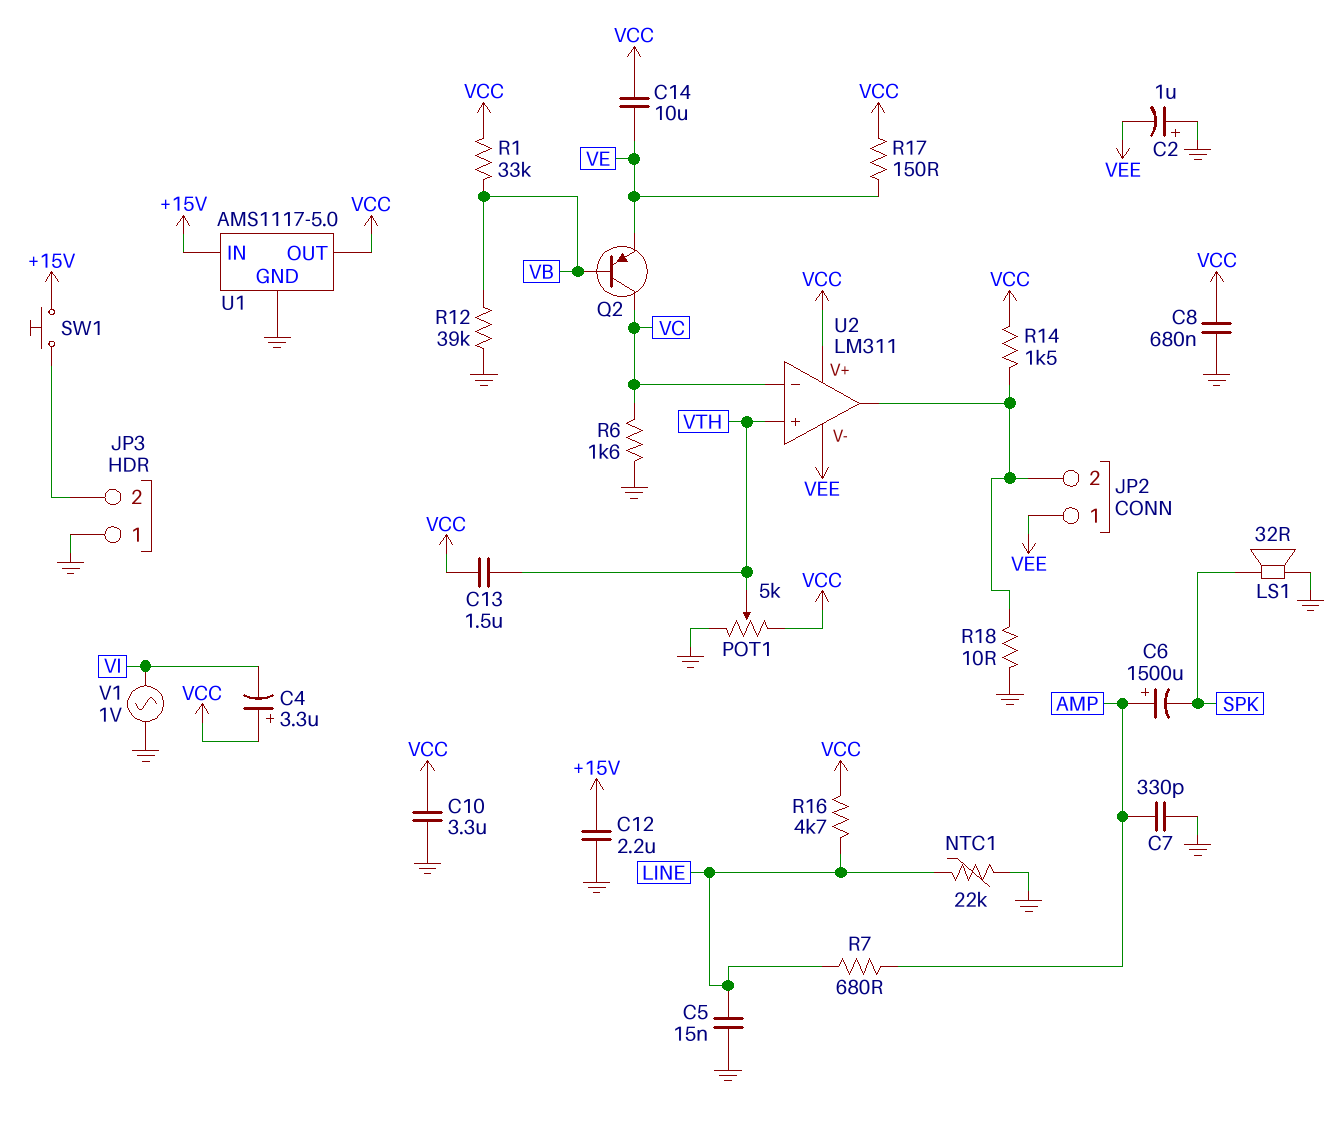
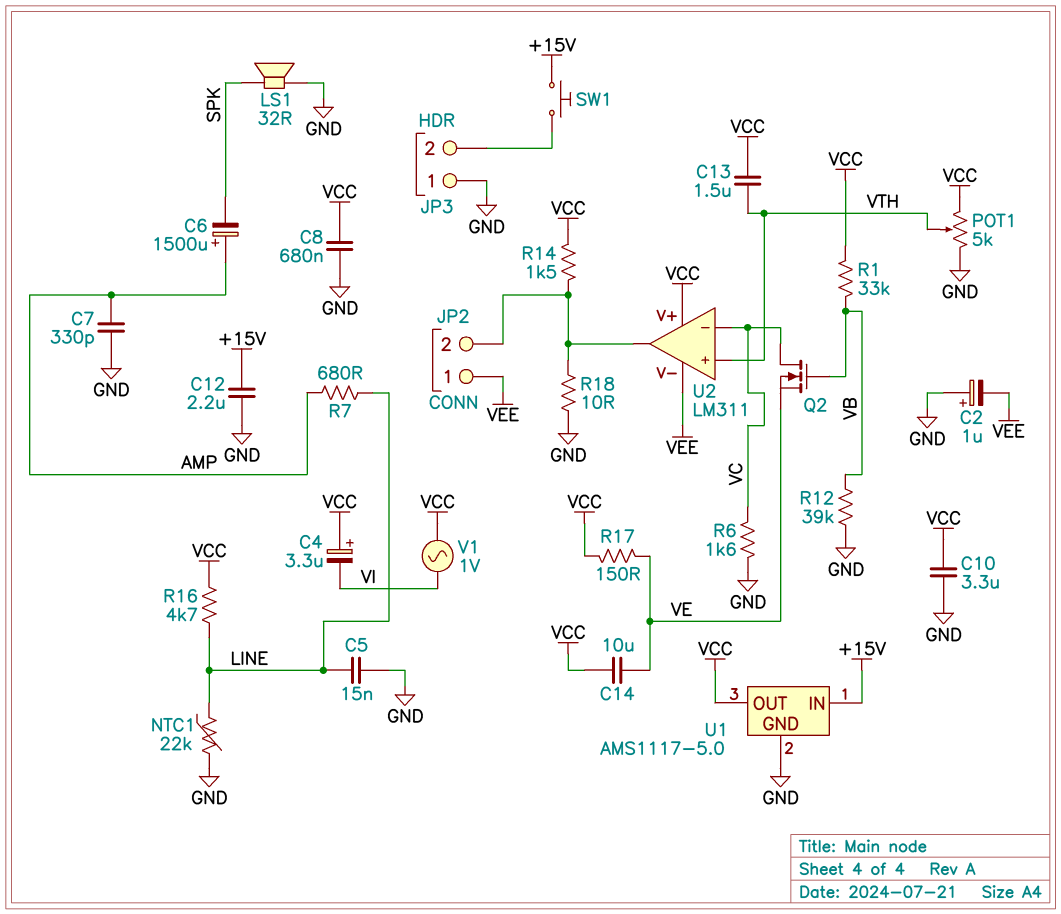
Q2: PNP (B VB, C VC, E VE) -> NMOS (G VB, D VC, S VE)
V1: AC 1V (GND, VI) -> AC 1V (VCC, VI)

